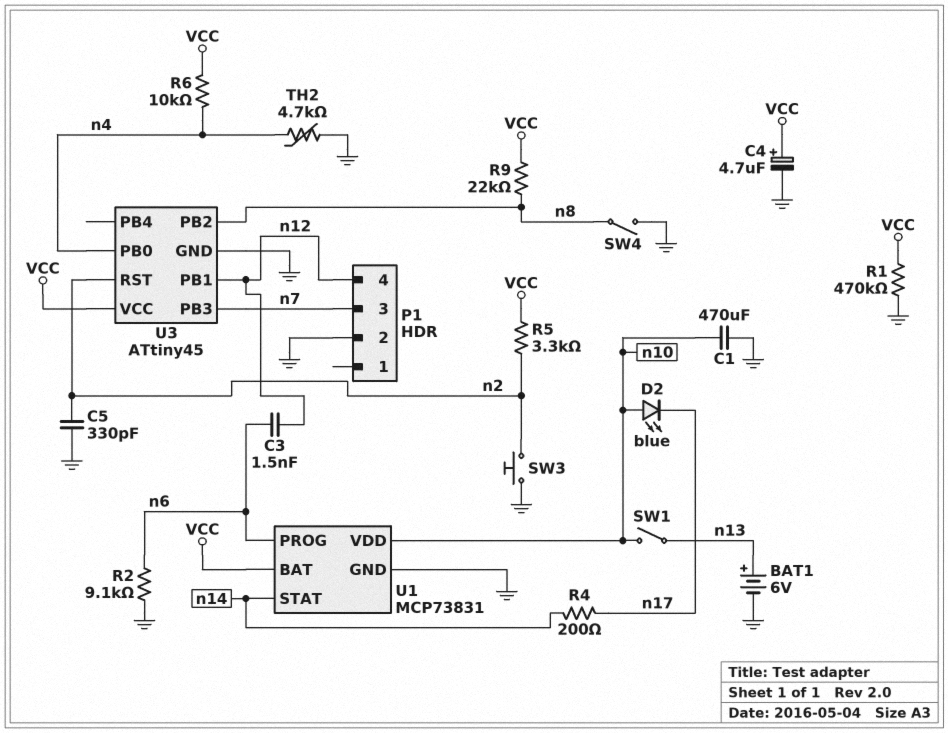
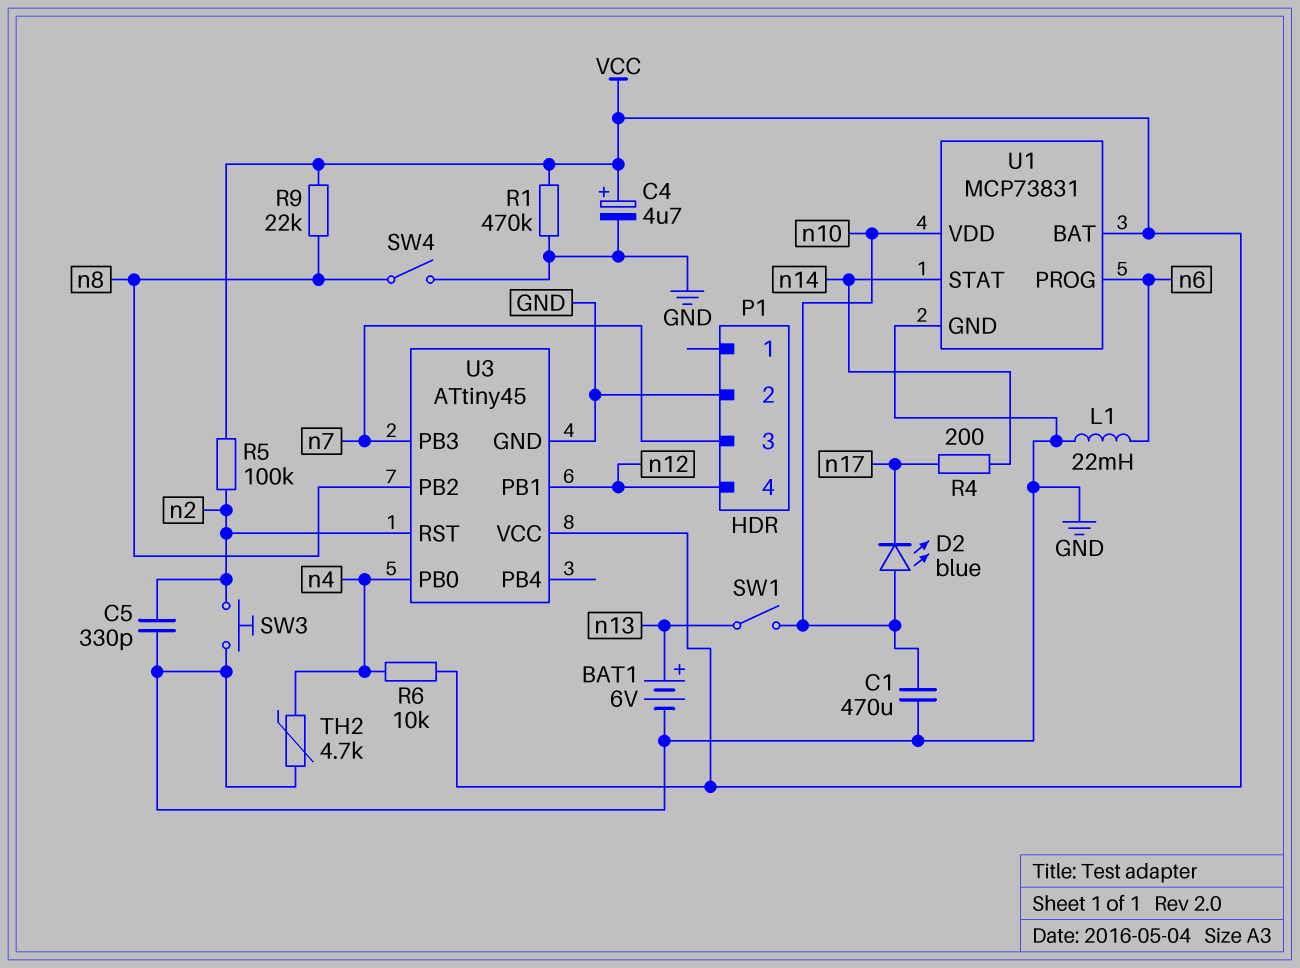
C3: 1.5nF (n6, n12) -> none
L1: none -> 22mH (GND, n6)
R2: 9.1k (GND, n6) -> none
R5: 3.3k (VCC, n2) -> 100k (VCC, n2)

